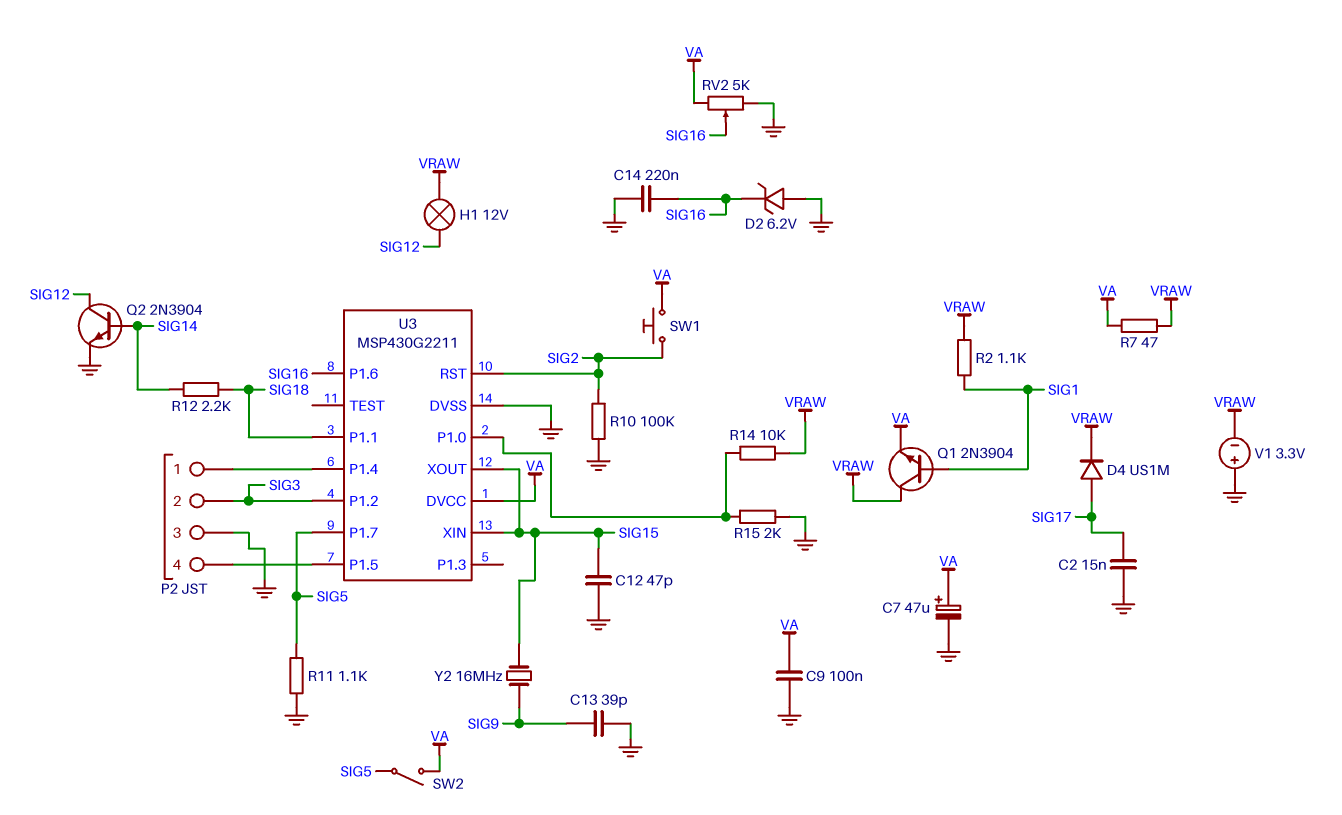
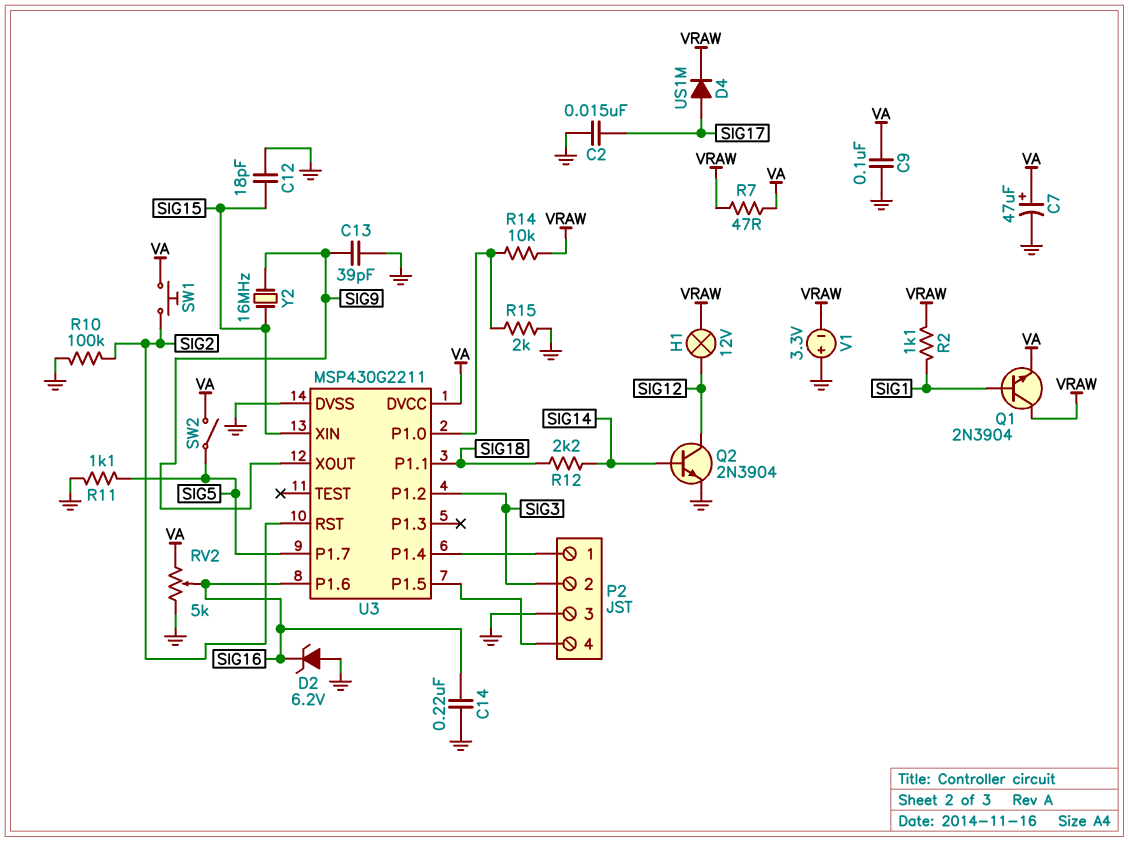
C12: 47pF (GND, SIG15) -> 18pF (GND, SIG15)
U3 pin XOUT: SIG15 -> SIG9

